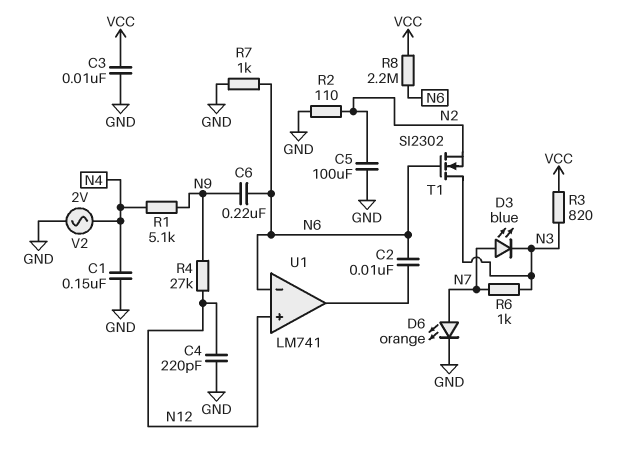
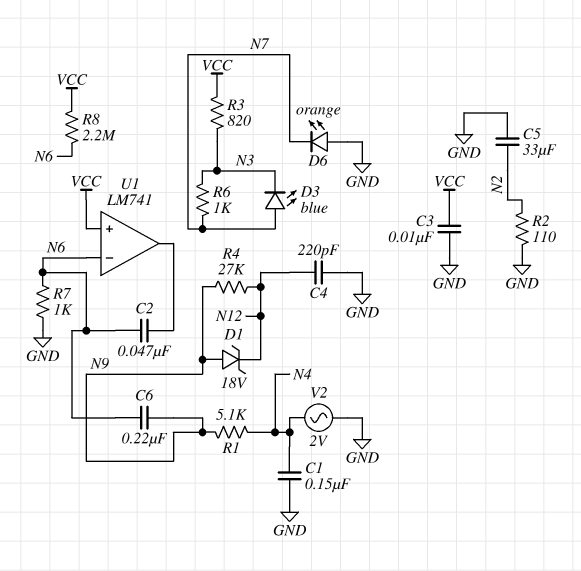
C2: 10nF (N6, U1/out) -> 47nF (N6, U1/out)
C5: 100uF (GND, N2) -> 33uF (GND, N2)
D1: none -> zener 18V (A N9, K N12)
D6: LED orange (A N7, K GND) -> LED orange (A GND, K N7)
T1: NMOS SI2302 (G N6, D N3, S N2) -> none
U1 pin in+: N12 -> VCC

